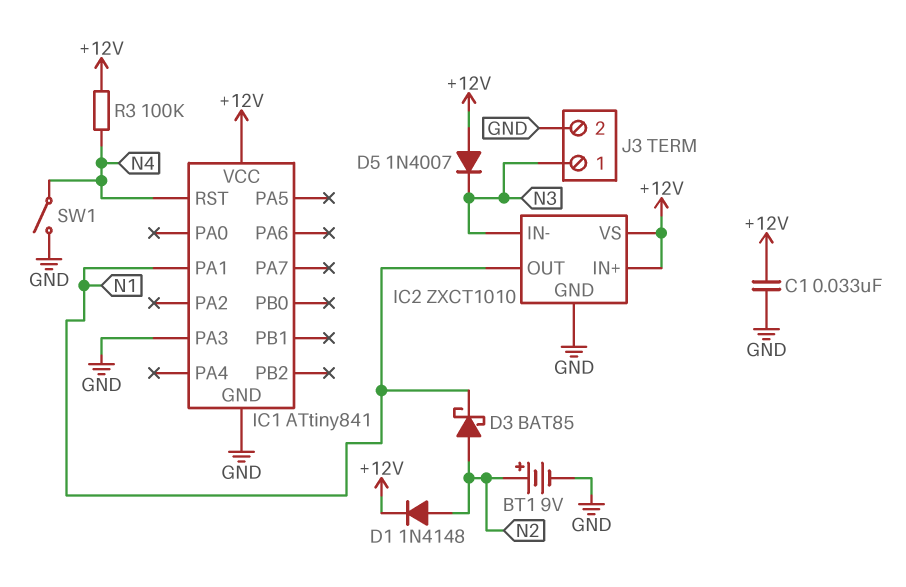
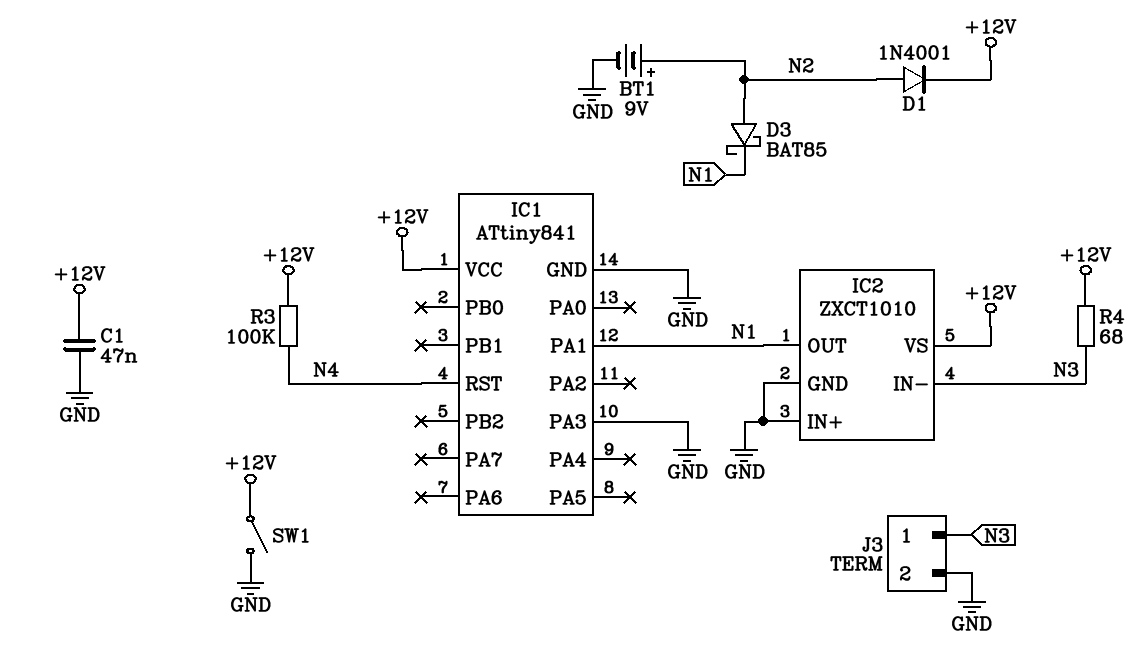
C1: 33nF (+12V, GND) -> 47nF (+12V, GND)
D1: diode 1N4148 (A N2, K +12V) -> diode 1N4001 (A N2, K +12V)
D5: diode 1N4007 (A +12V, K N3) -> none
IC2 pin IN+: +12V -> GND
R4: none -> 68 (+12V, N3)
SW1: switch (GND, N4) -> switch (+12V, GND)

